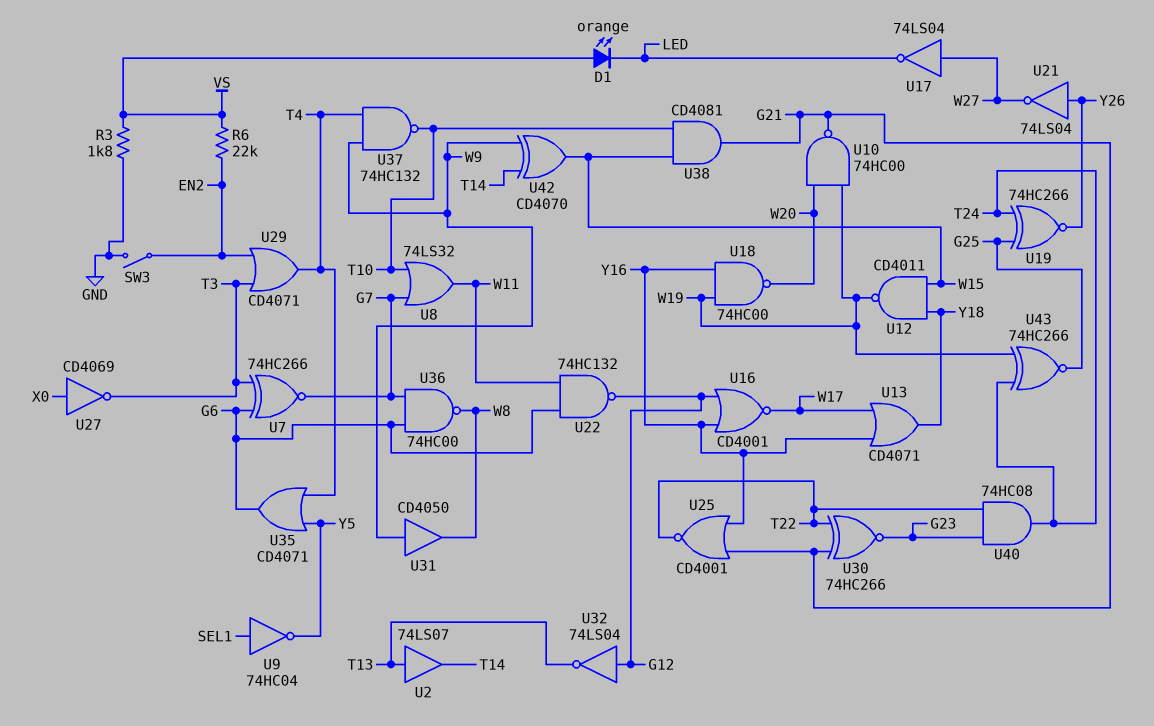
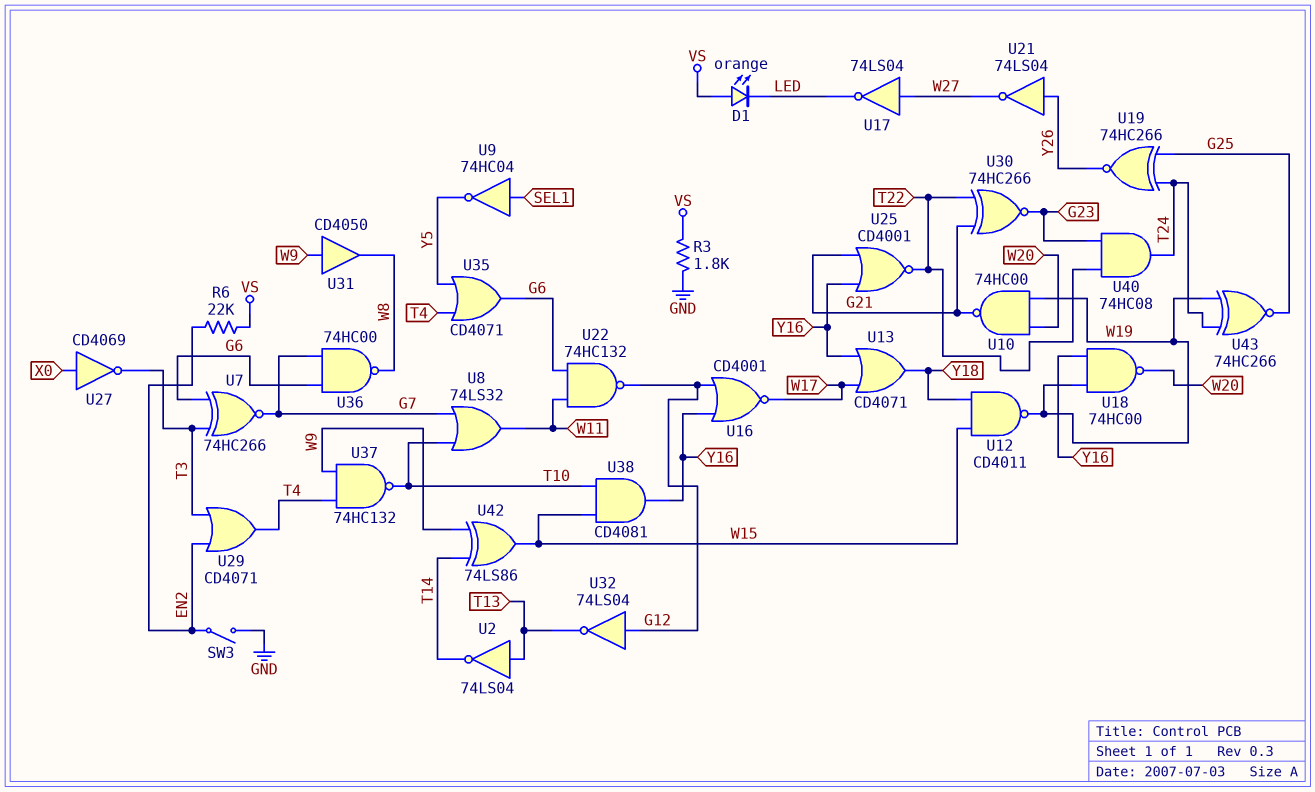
U2: buffer 74LS07 (in T13, out T14) -> NOT 74LS04 (in T13, out T14)
U38: AND CD4081 (in T10, in W15, out G21) -> AND CD4081 (in T10, in W15, out Y16)
U42: XOR CD4070 (in T14, in W9, out W15) -> XOR 74LS86 (in T14, in W9, out W15)

